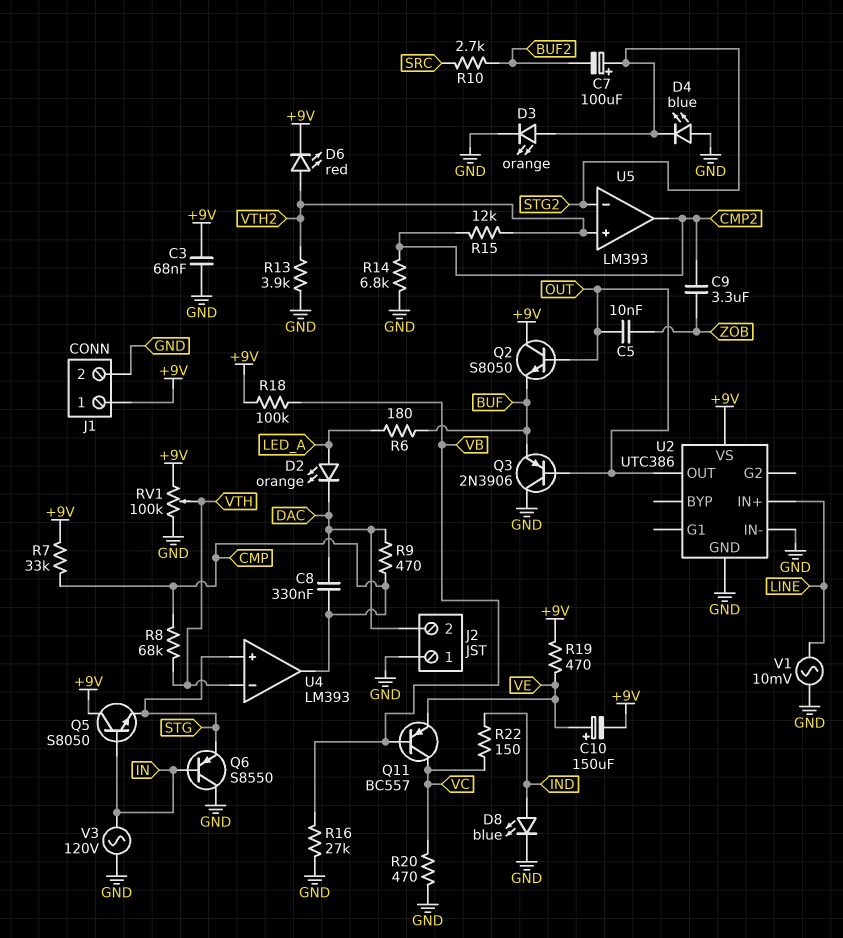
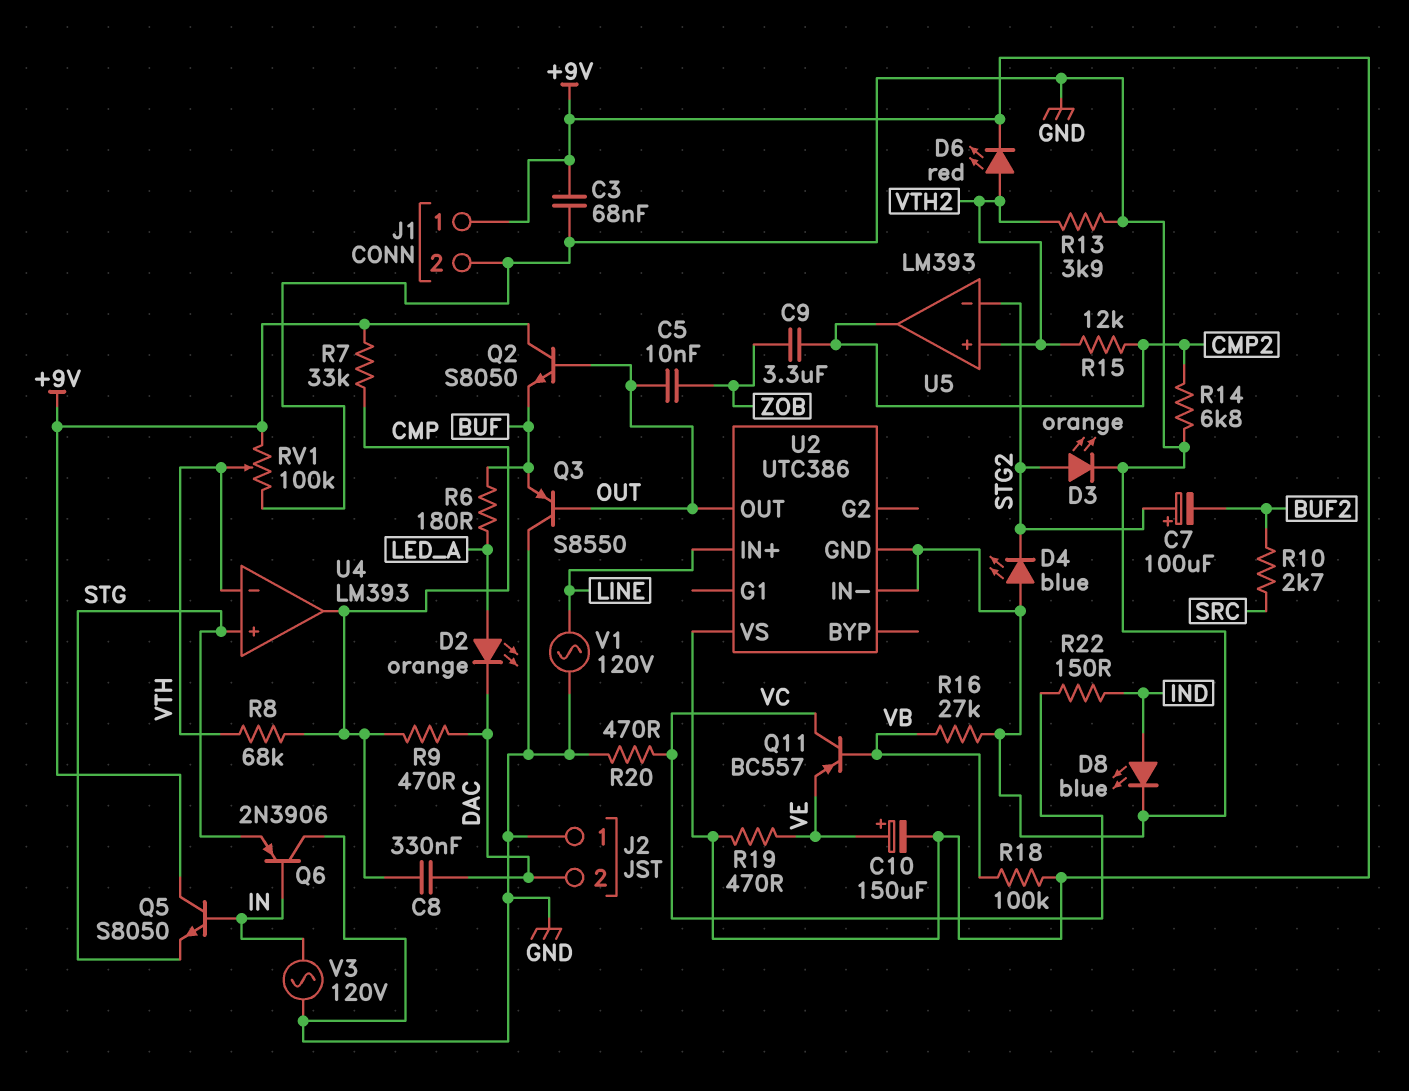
Q3: PNP 2N3906 (B OUT, C GND, E BUF) -> PNP S8550 (B OUT, C GND, E BUF)
Q6: PNP S8550 (B IN, C GND, E STG) -> PNP 2N3906 (B IN, C GND, E STG)
V1: AC 10mV (GND, LINE) -> AC 120V (GND, LINE)

